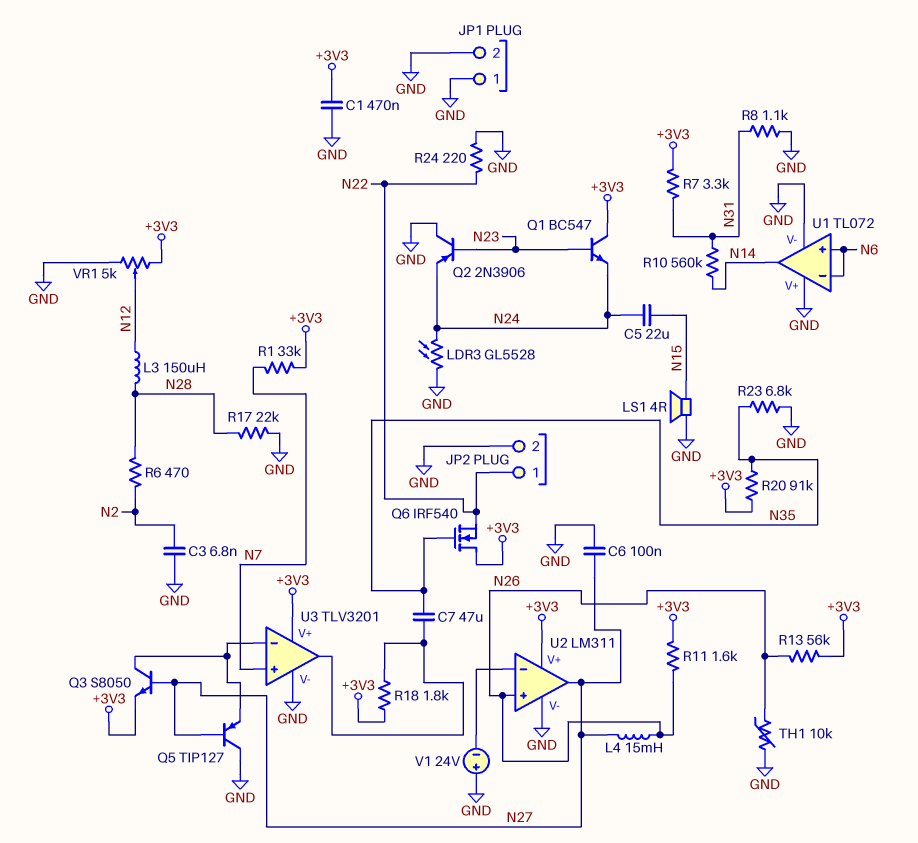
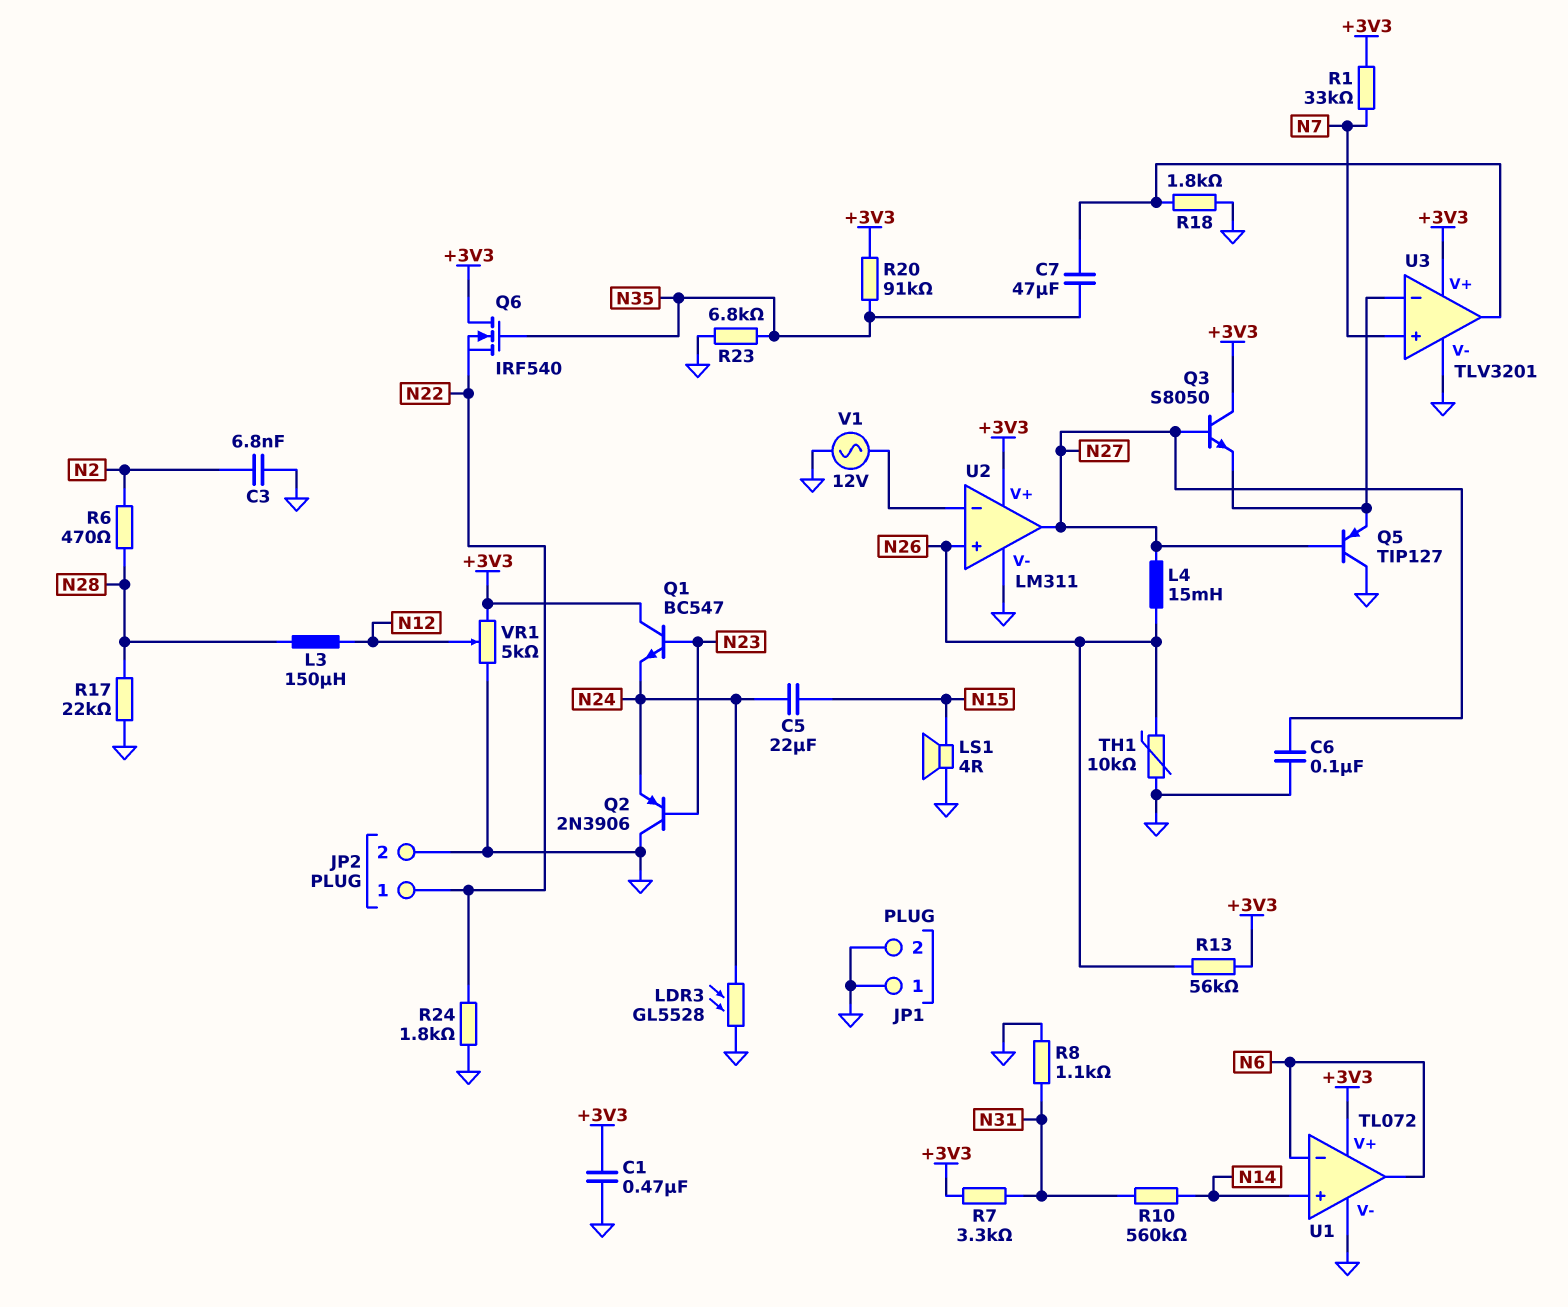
Q3: NPN S8050 (B N27, C U3/in-, E +3V3) -> NPN S8050 (B N27, C +3V3, E U3/in-)
R11: 1.6k (+3V3, N26) -> none
R18: 1.8k (+3V3, U3/out) -> 1.8k (GND, U3/out)
R24: 220 (GND, N22) -> 1.8k (GND, N22)
U1 pin V+: GND -> +3V3
U1 pin in+: N6 -> N14
U1 pin out: N14 -> N6
V1: 24V (plus GND, minus U2/in-) -> AC 12V (GND, U2/in-)

